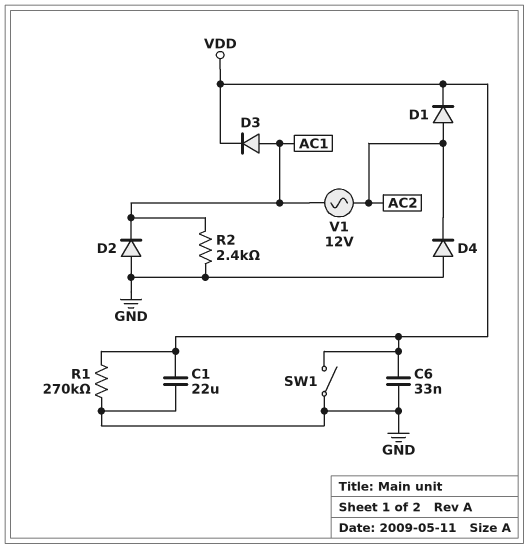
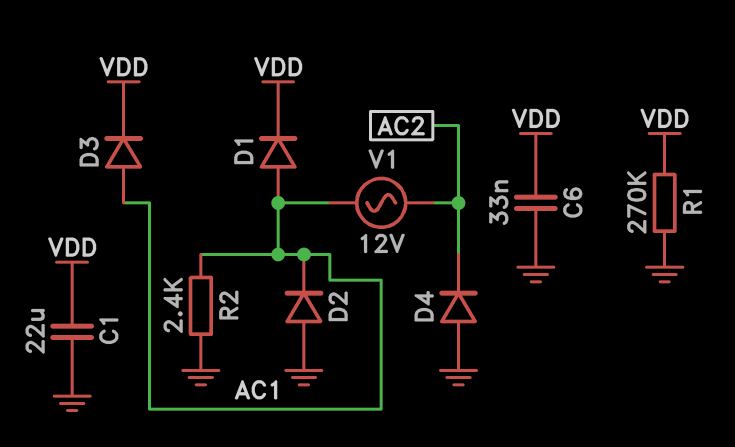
D1: diode (A AC2, K VDD) -> diode (A AC1, K VDD)
SW1: switch (GND, VDD) -> none

